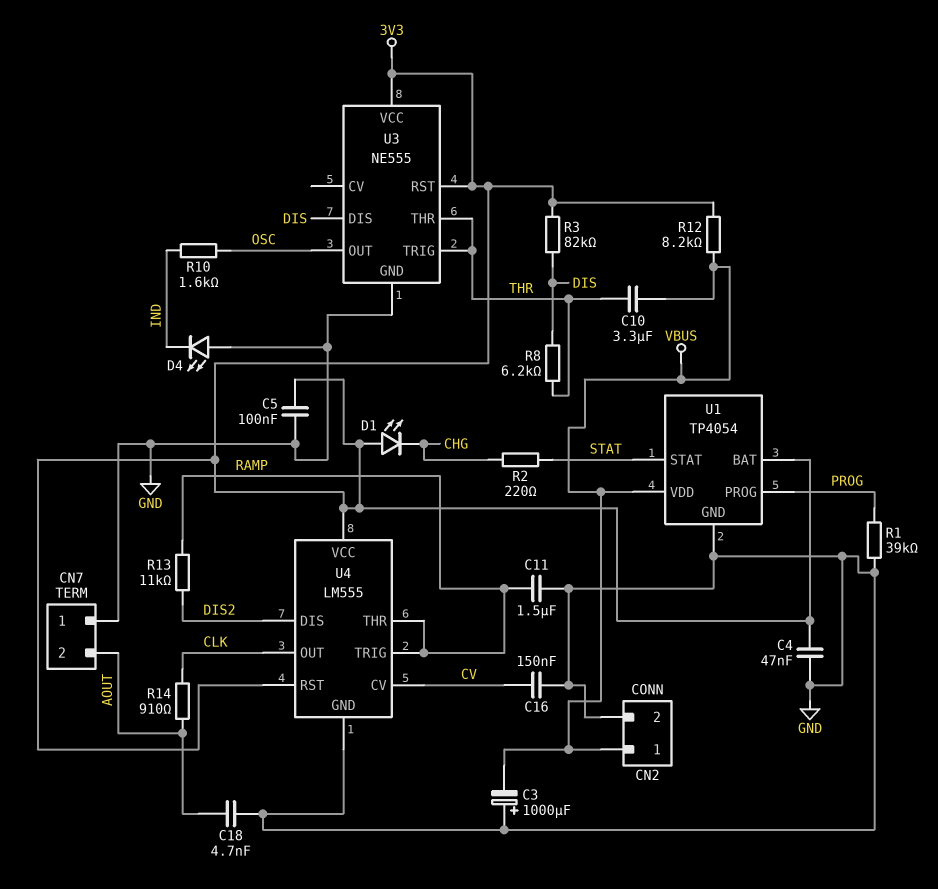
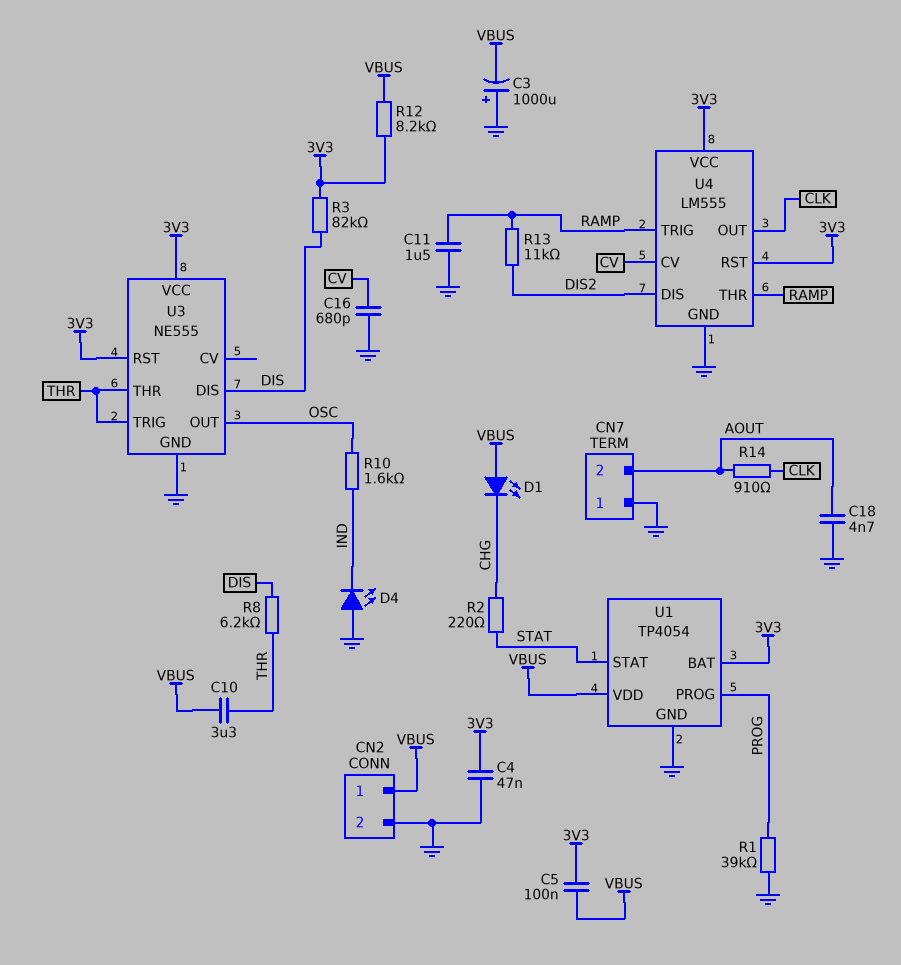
C5: 100nF (3V3, GND) -> 100nF (3V3, VBUS)
C16: 150nF (CV, GND) -> 680pF (CV, GND)
D1: LED (A 3V3, K CHG) -> LED (A VBUS, K CHG)

